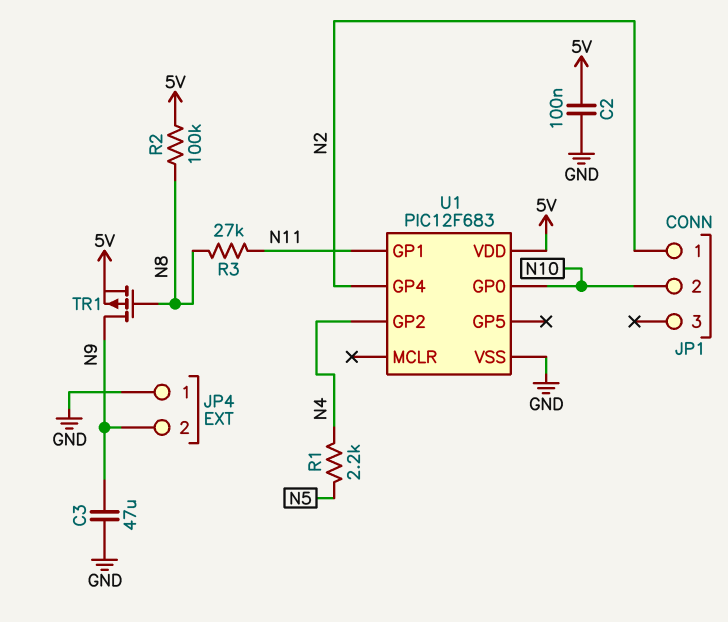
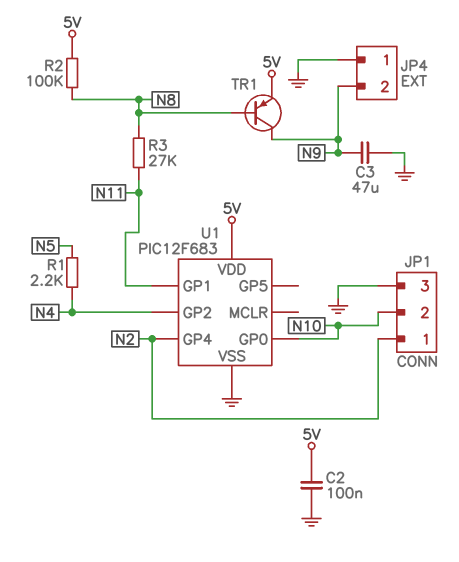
JP1 pin 3: none -> GND
TR1: PMOS (G N8, D N9, S 5V) -> PNP (B N8, C N9, E 5V)

